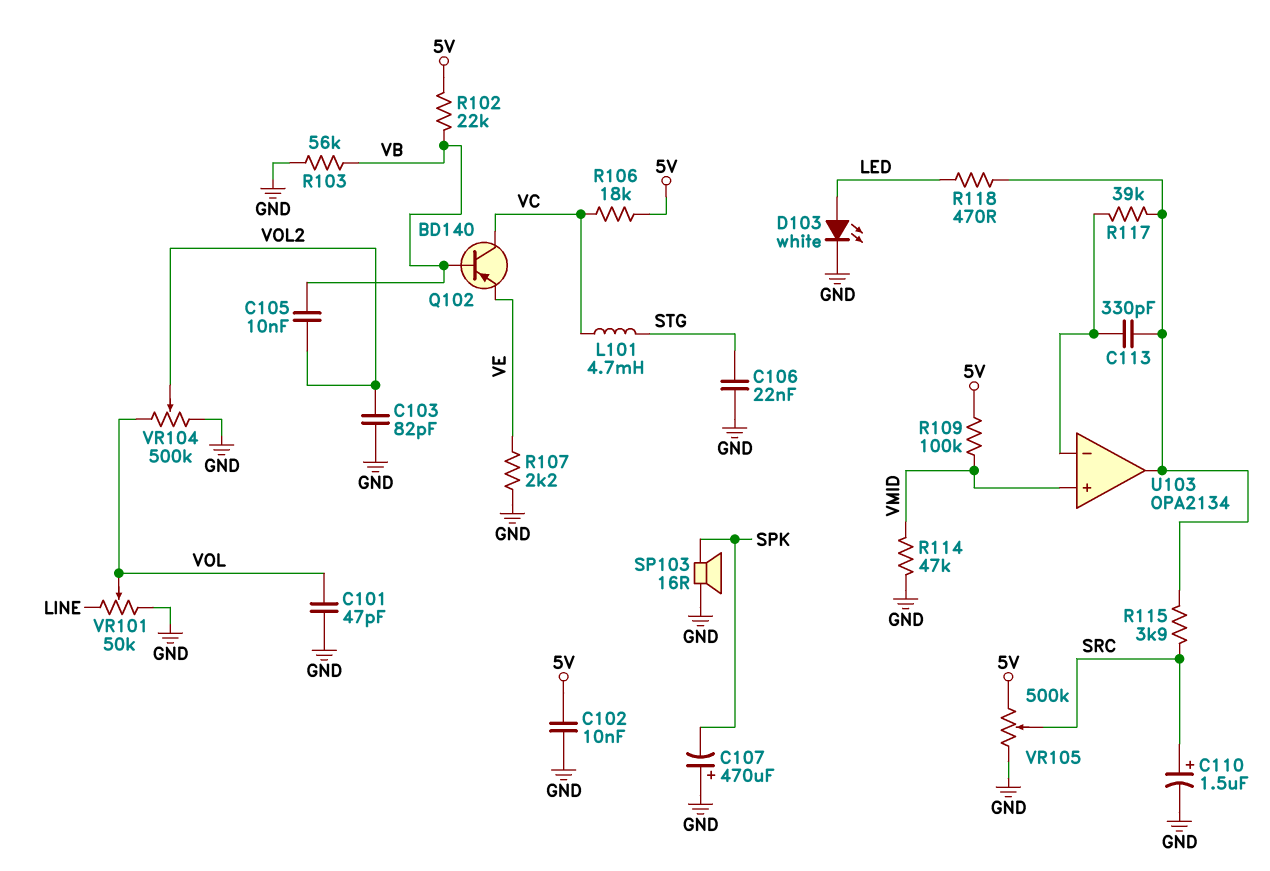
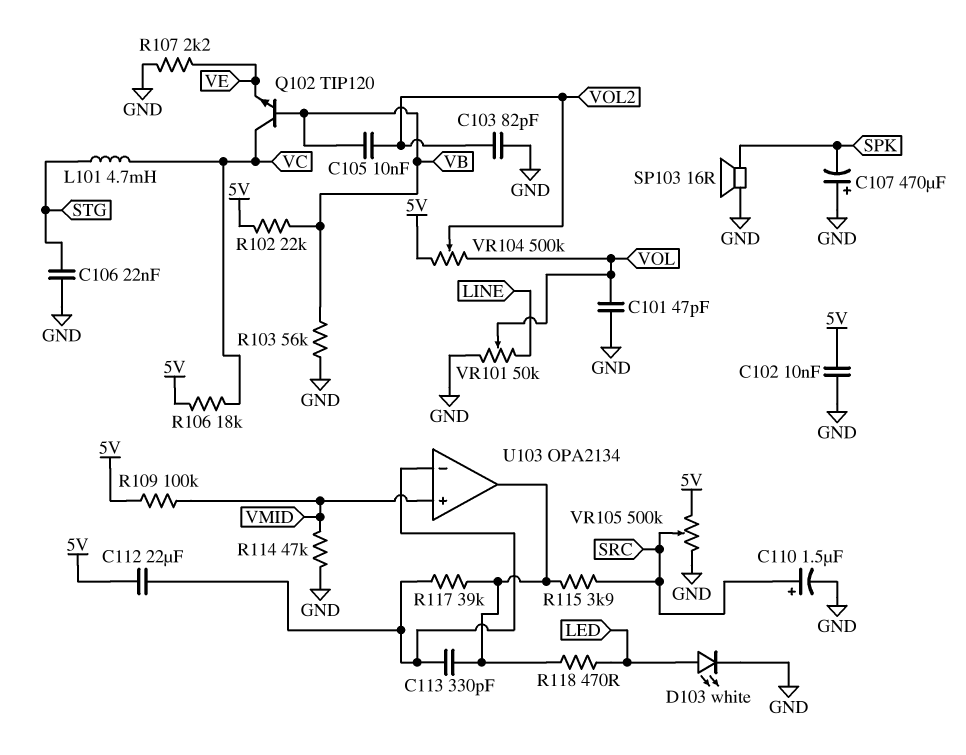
C112: none -> 22uF (5V, U103/in-)
Q102: PNP BD140 (B VB, C VC, E VE) -> NPN TIP120 (B VB, C VC, E VE)
VR104: 500k (GND, VOL, wiper VOL2) -> 500k (5V, VOL, wiper VOL2)

